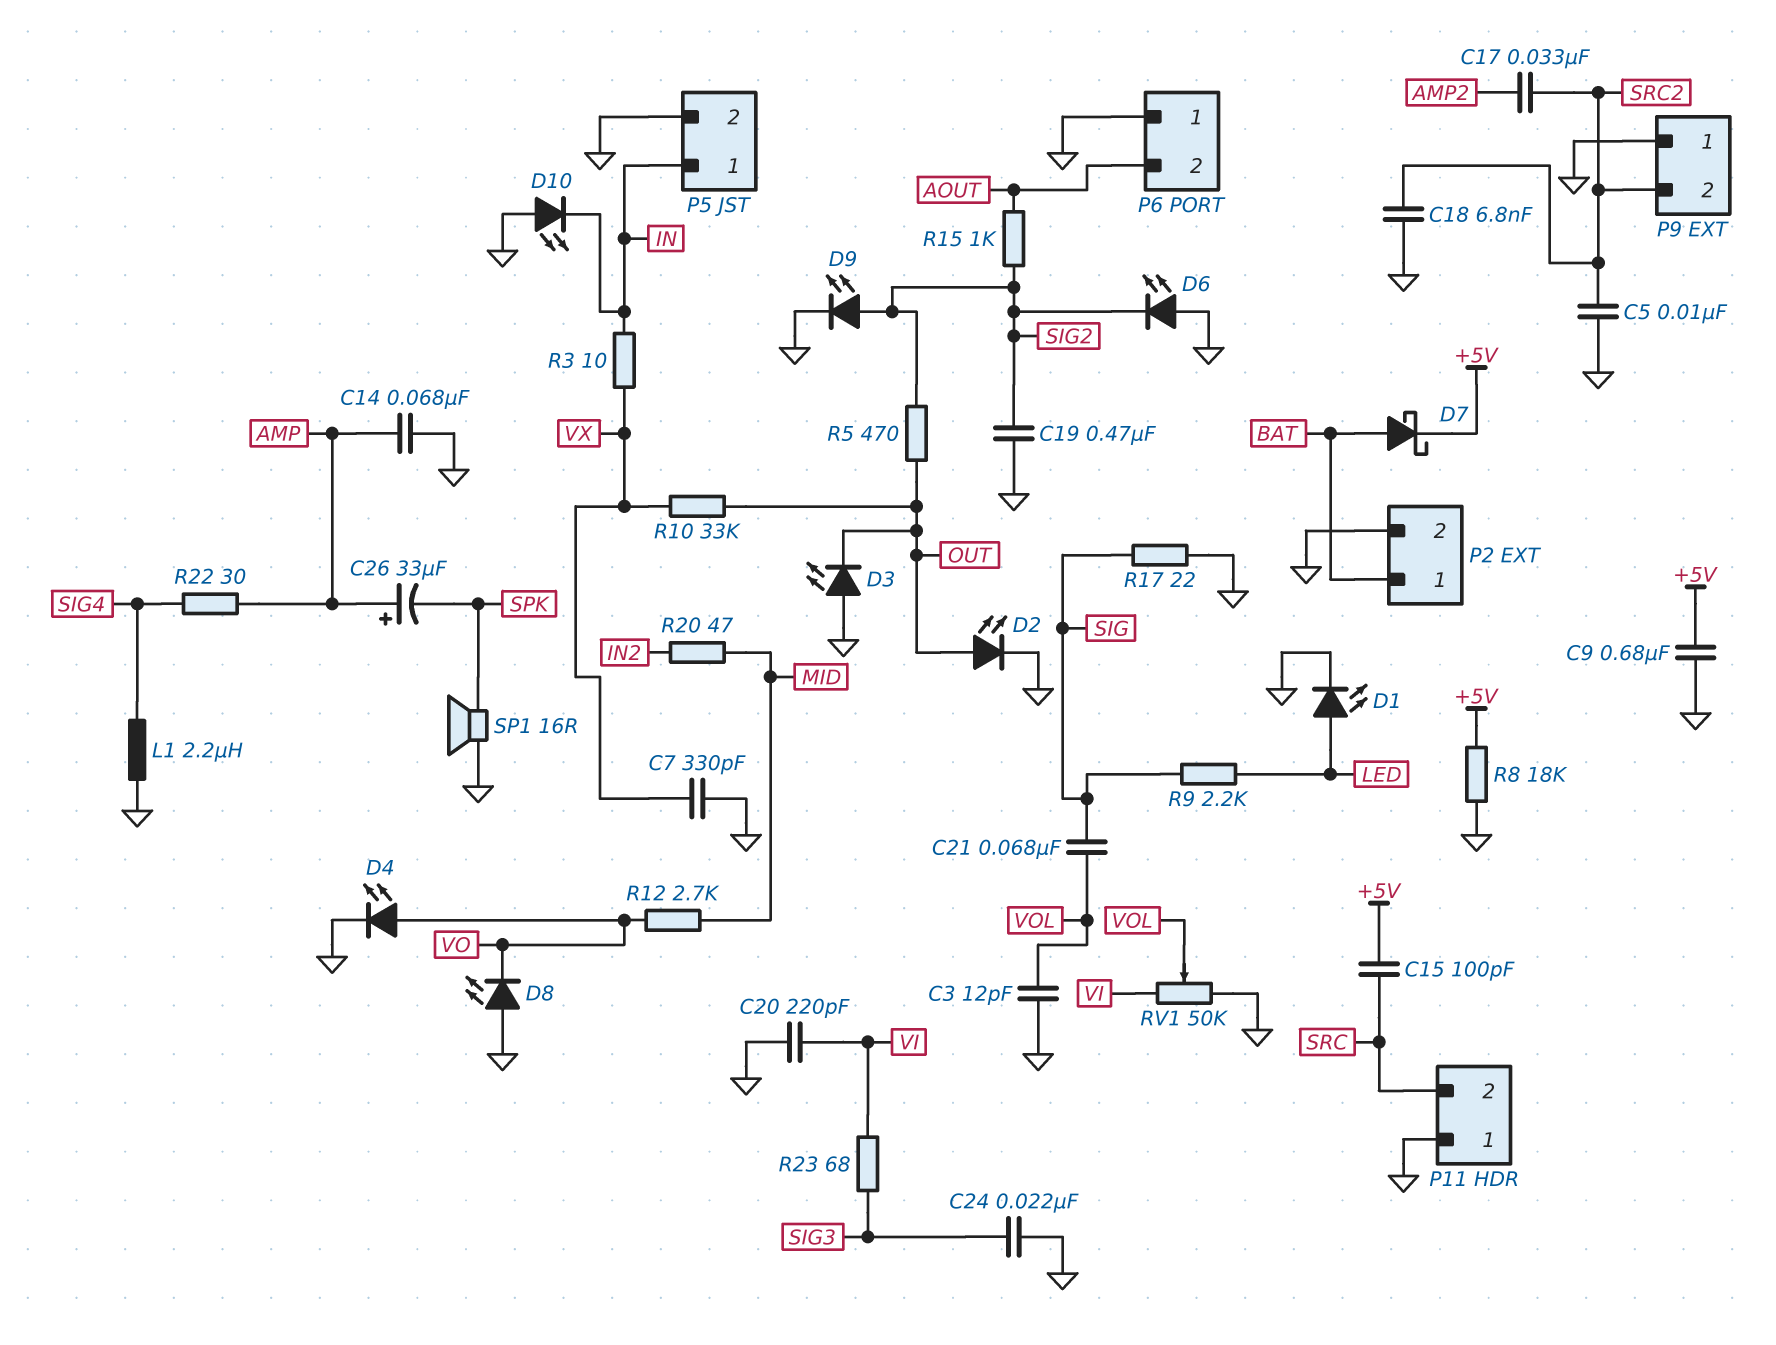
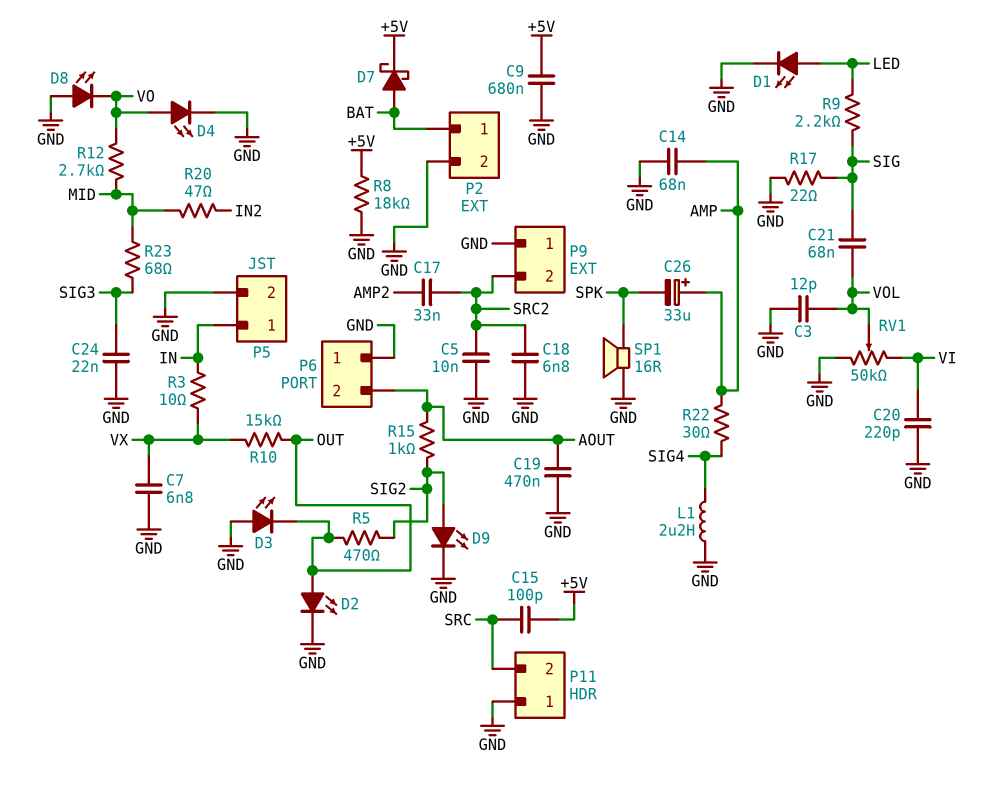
C7: 330pF (GND, VX) -> 6.8nF (GND, VX)
C19: 470nF (GND, SIG2) -> 470nF (AOUT, GND)
D6: LED (A GND, K SIG2) -> none
D10: LED (A GND, K IN) -> none
R10: 33k (OUT, VX) -> 15k (OUT, VX)
R23: 68 (SIG3, VI) -> 68 (MID, SIG3)

